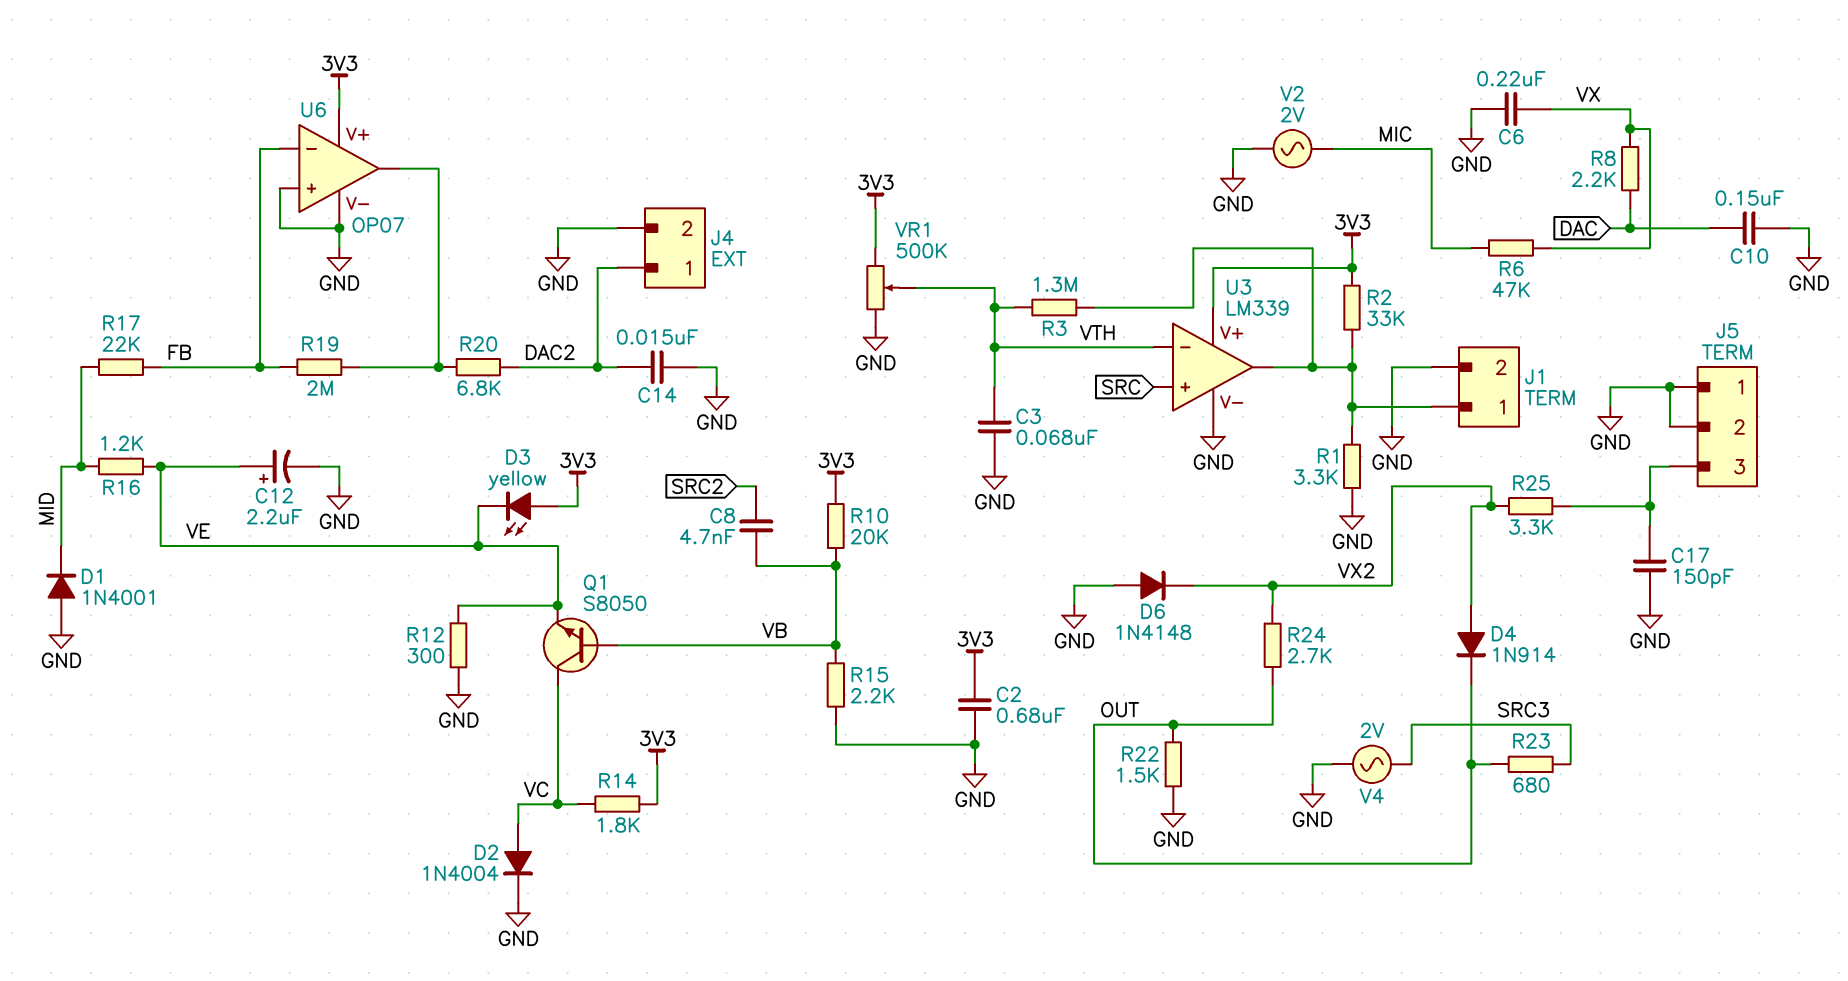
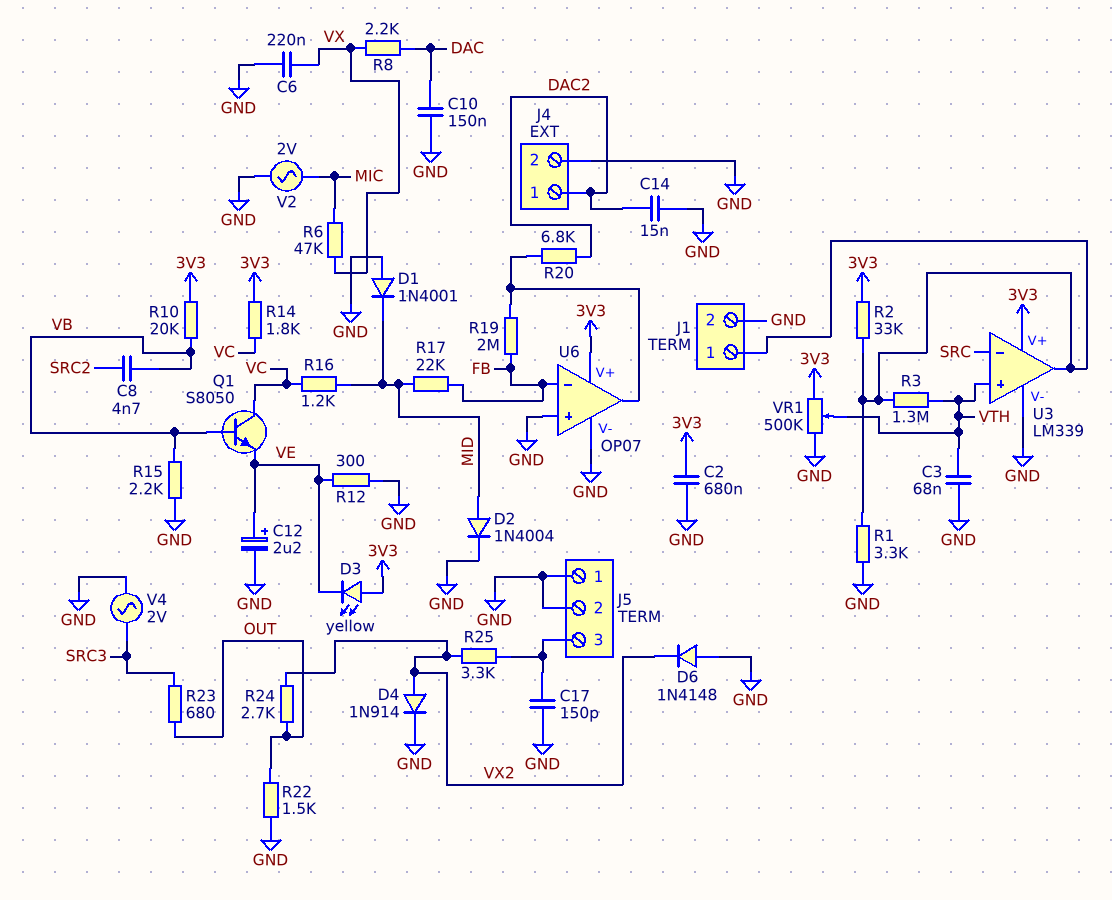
D2: diode 1N4004 (A VC, K GND) -> diode 1N4004 (A MID, K GND)
D4: diode 1N914 (A VX2, K OUT) -> diode 1N914 (A VX2, K GND)
R16: 1.2k (MID, VE) -> 1.2k (MID, VC)
U3 pin in+: SRC -> VTH
U3 pin in-: VTH -> SRC

